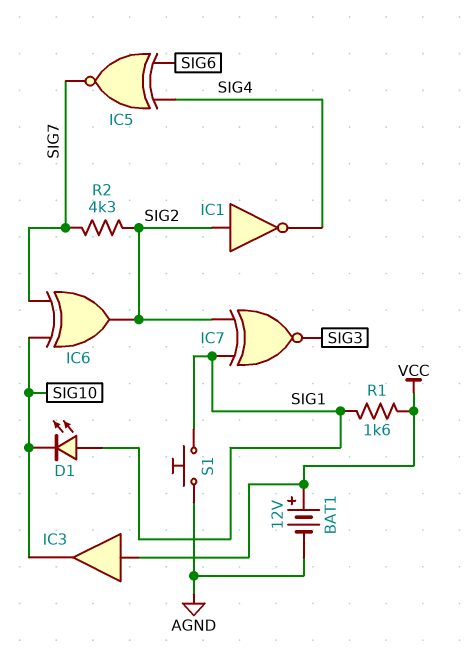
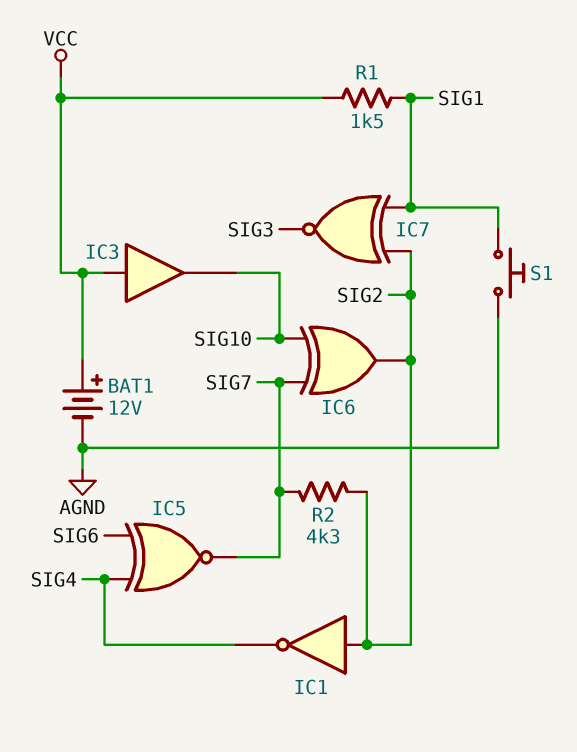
D1: LED (A SIG1, K SIG10) -> none
R1: 1.6k (SIG1, VCC) -> 1.5k (SIG1, VCC)

